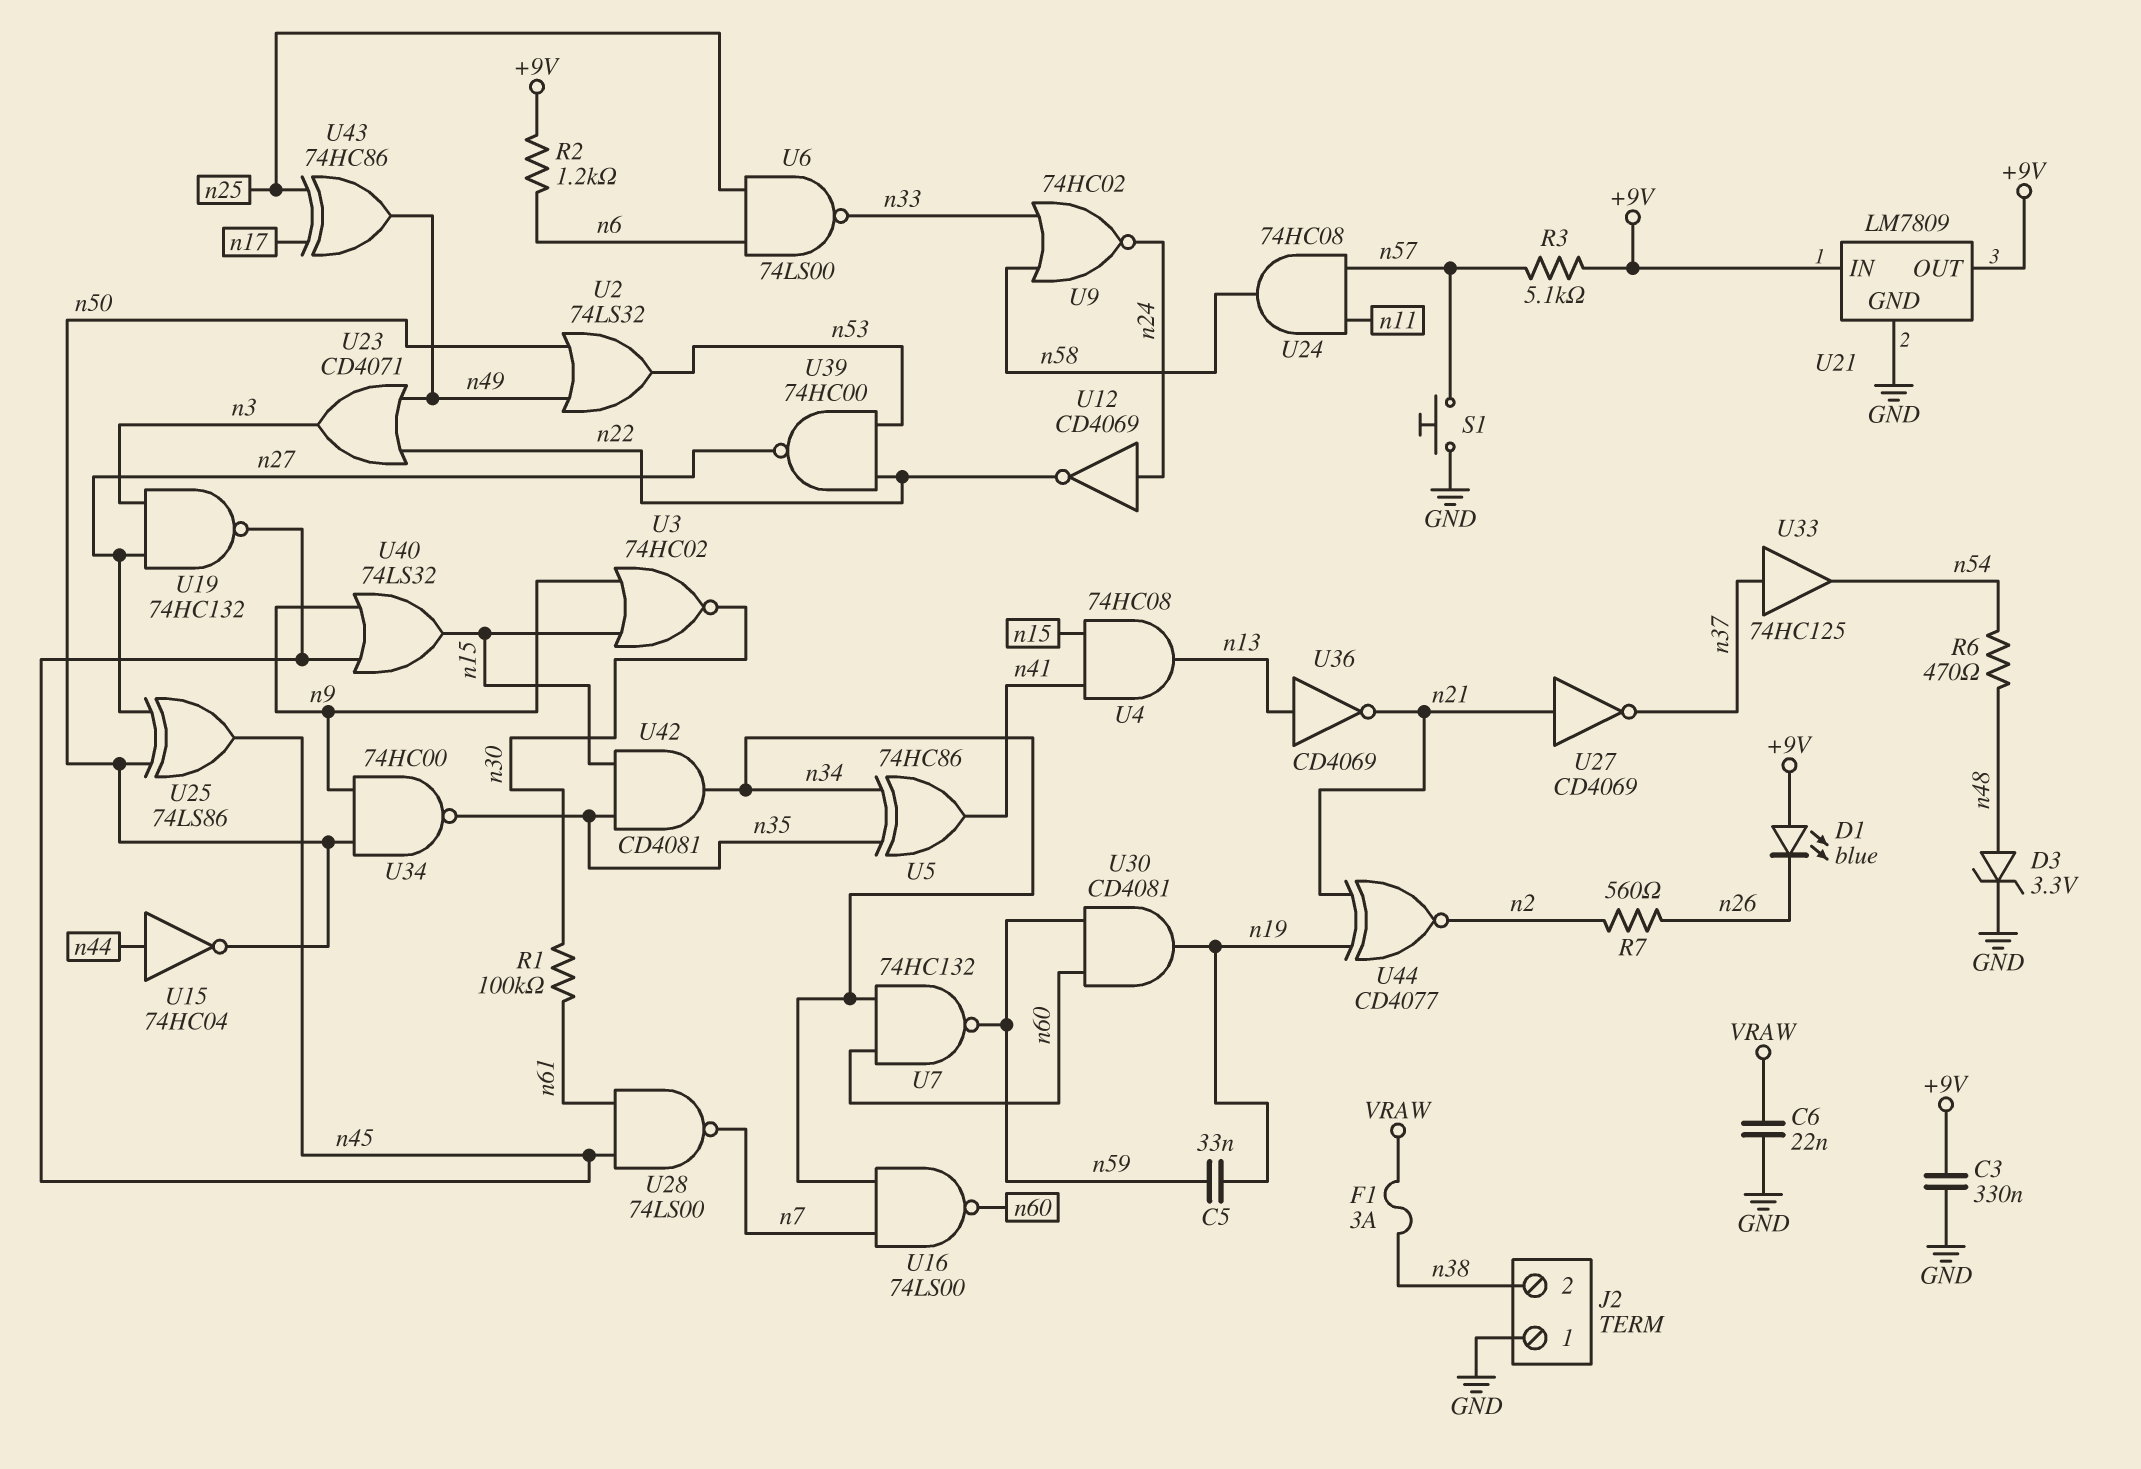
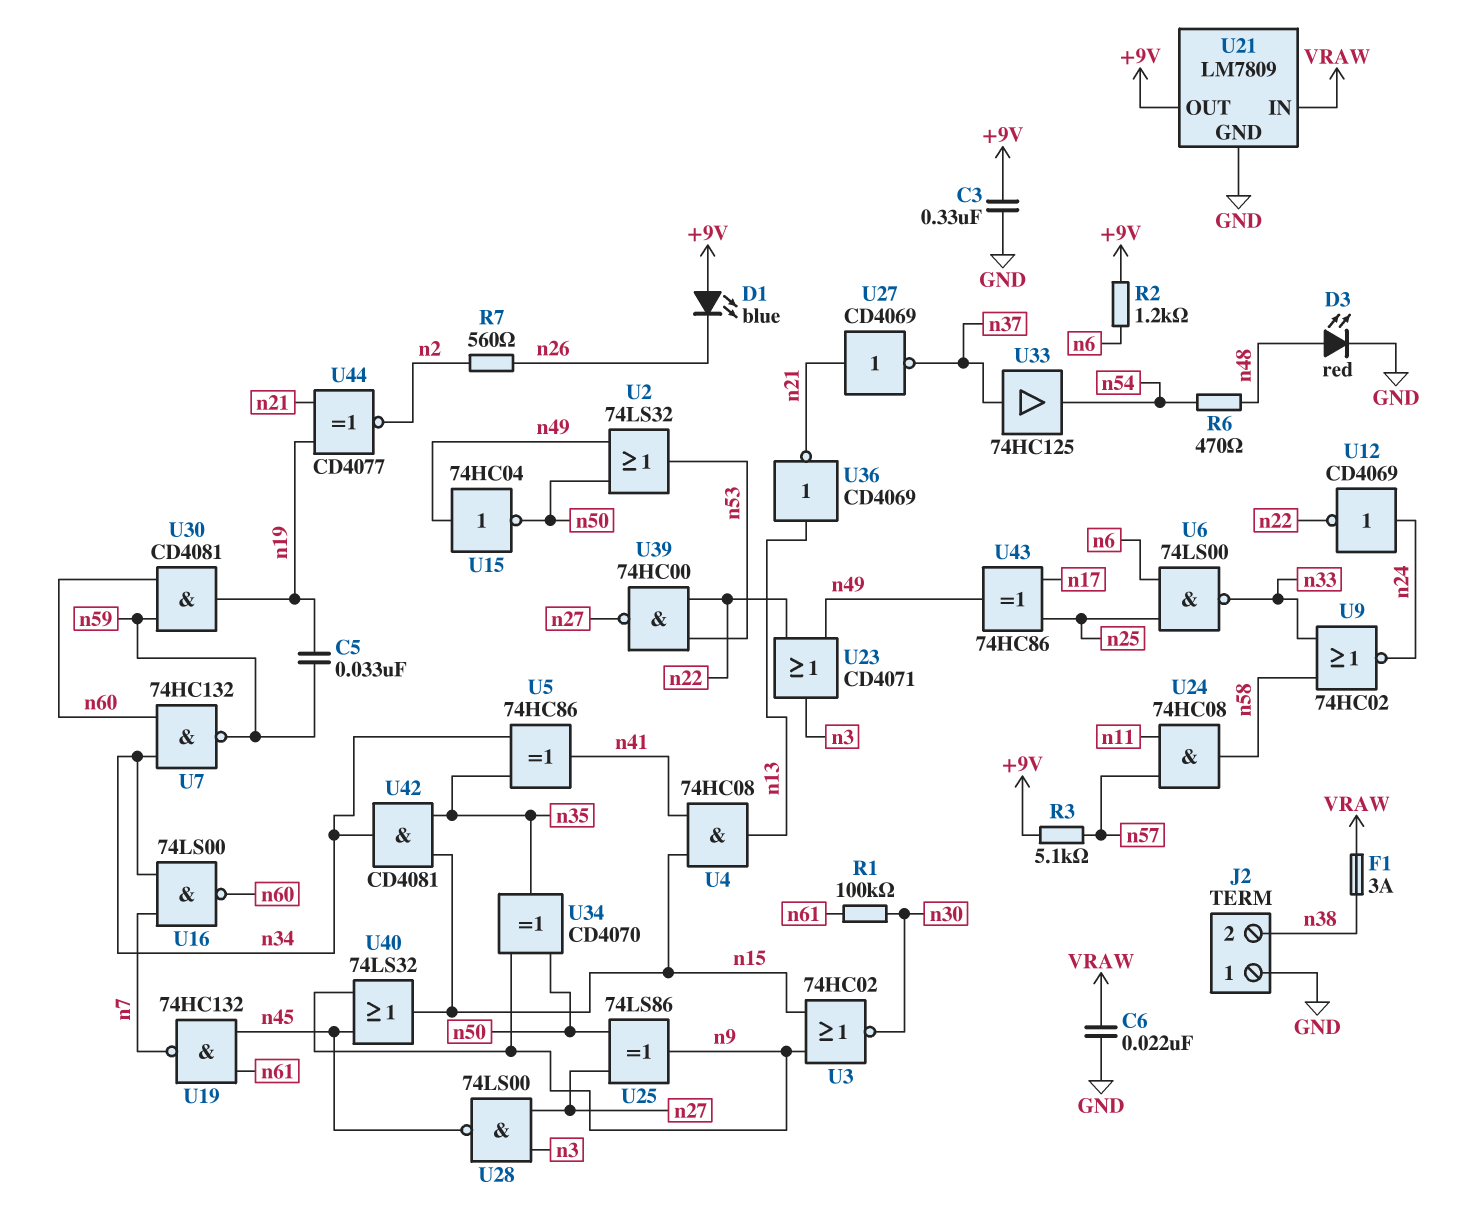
D3: zener 3.3V (A n48, K GND) -> LED red (A n48, K GND)
S1: button (GND, n57) -> none
U15: NOT 74HC04 (in n44, out n50) -> NOT 74HC04 (in n49, out n50)
U19: NAND 74HC132 (in n3, in n27, out n45) -> NAND 74HC132 (in n45, in n61, out n7)
U21 pin IN: +9V -> VRAW
U25: XOR 74LS86 (in n27, in n50, out n45) -> XOR 74LS86 (in n27, in n50, out n9)
U28: NAND 74LS00 (in n45, in n61, out n7) -> NAND 74LS00 (in n3, in n27, out n45)
U34: NAND 74HC00 (in n9, in n50, out n35) -> XOR CD4070 (in n9, in n50, out n35)

